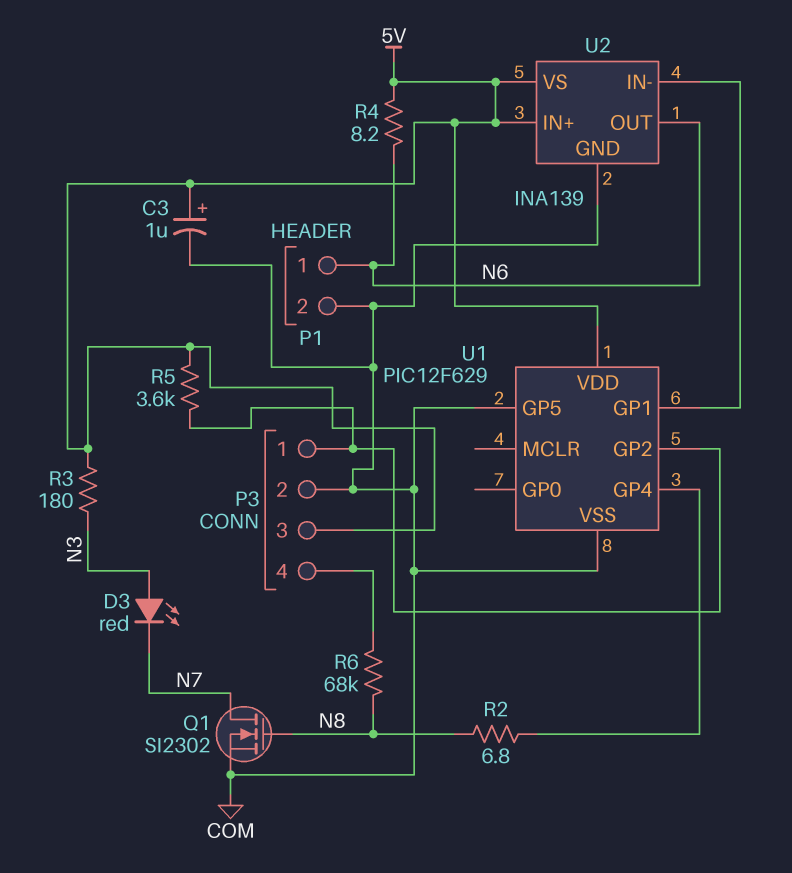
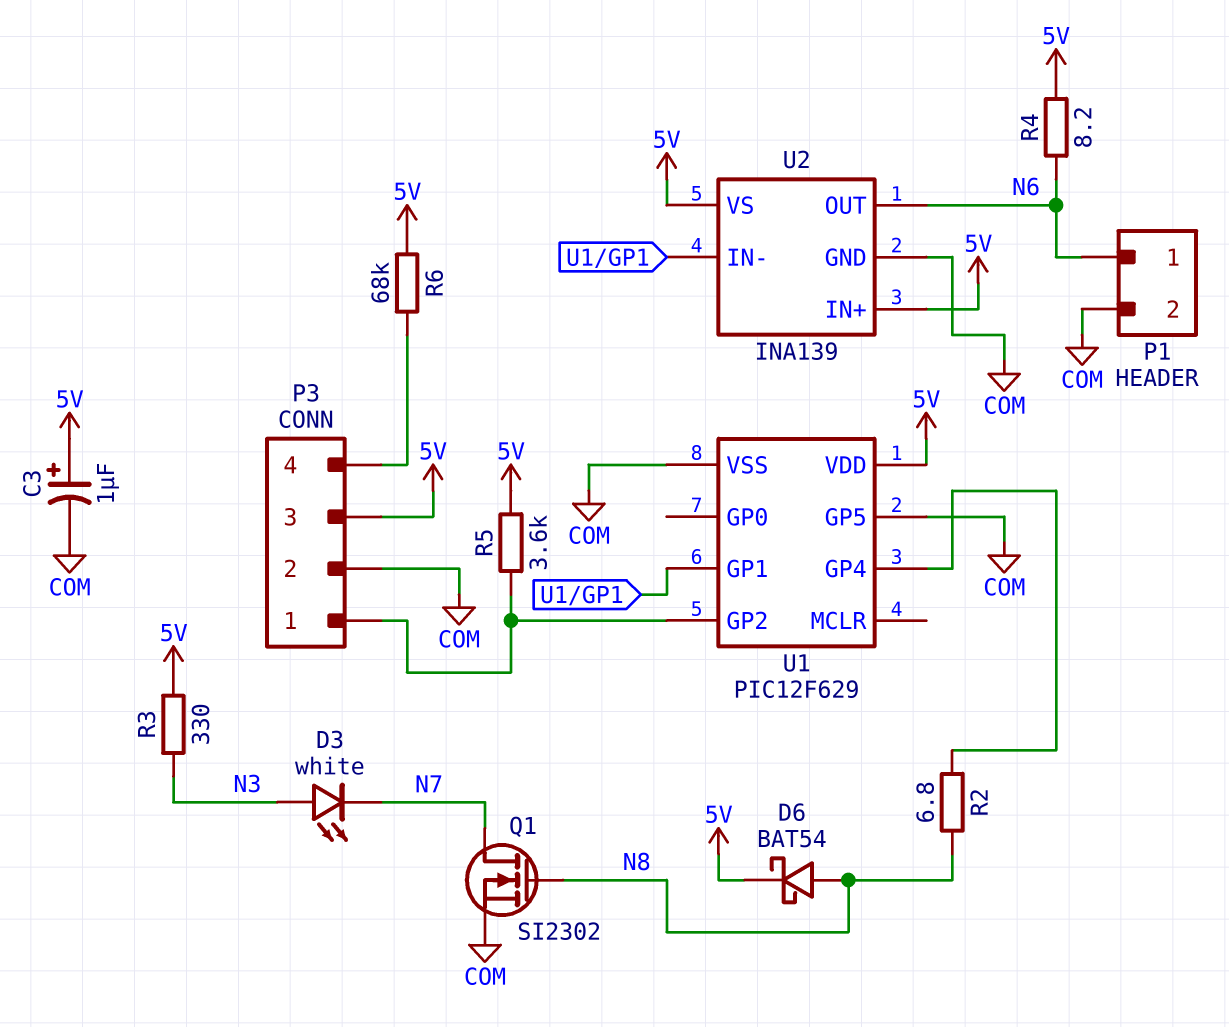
D3: LED red (A N3, K N7) -> LED white (A N3, K N7)
D6: none -> schottky BAT54 (A N8, K 5V)
R3: 180 (5V, N3) -> 330 (5V, N3)
R6: 68k (N8, P3/4) -> 68k (5V, P3/4)

